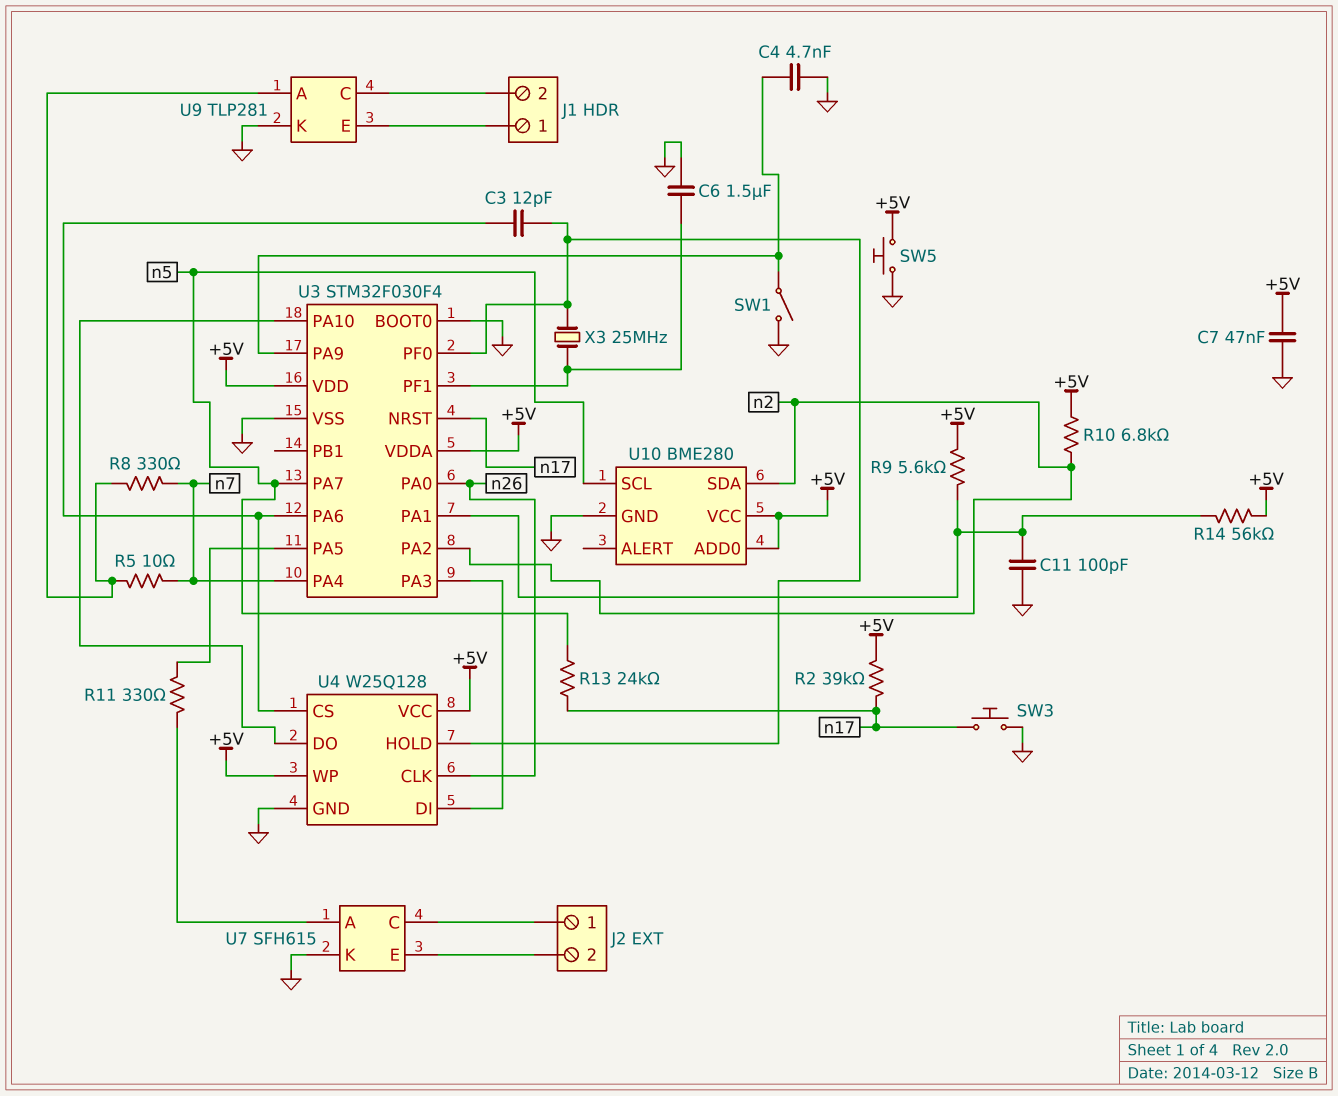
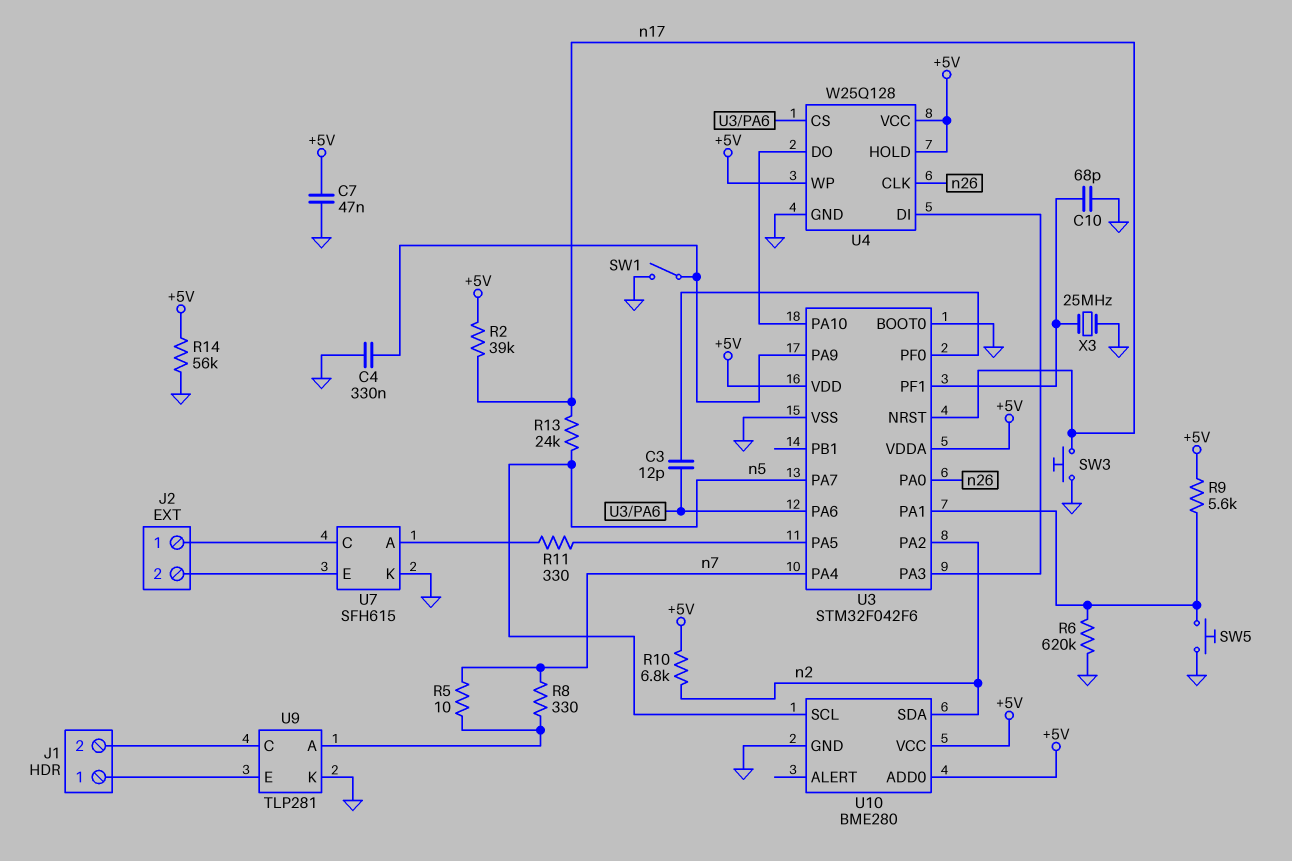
C4: 4.7nF (GND, U3/PA9) -> 330nF (GND, U3/PA9)
C6: 1.5uF (GND, U3/PF1) -> none
C10: none -> 68pF (GND, U3/PF1)
C11: 100pF (GND, U3/PA1) -> none
R6: none -> 620k (GND, U3/PA1)
R14: 56k (+5V, U3/PA1) -> 56k (+5V, GND)
SW5: button (+5V, GND) -> button (GND, U3/PA1)
U3: STM32F030F4 -> STM32F042F6
U4 pin HOLD: U3/PF0 -> +5V
X3: 25MHz (U3/PF0, U3/PF1) -> 25MHz (GND, U3/PF1)

